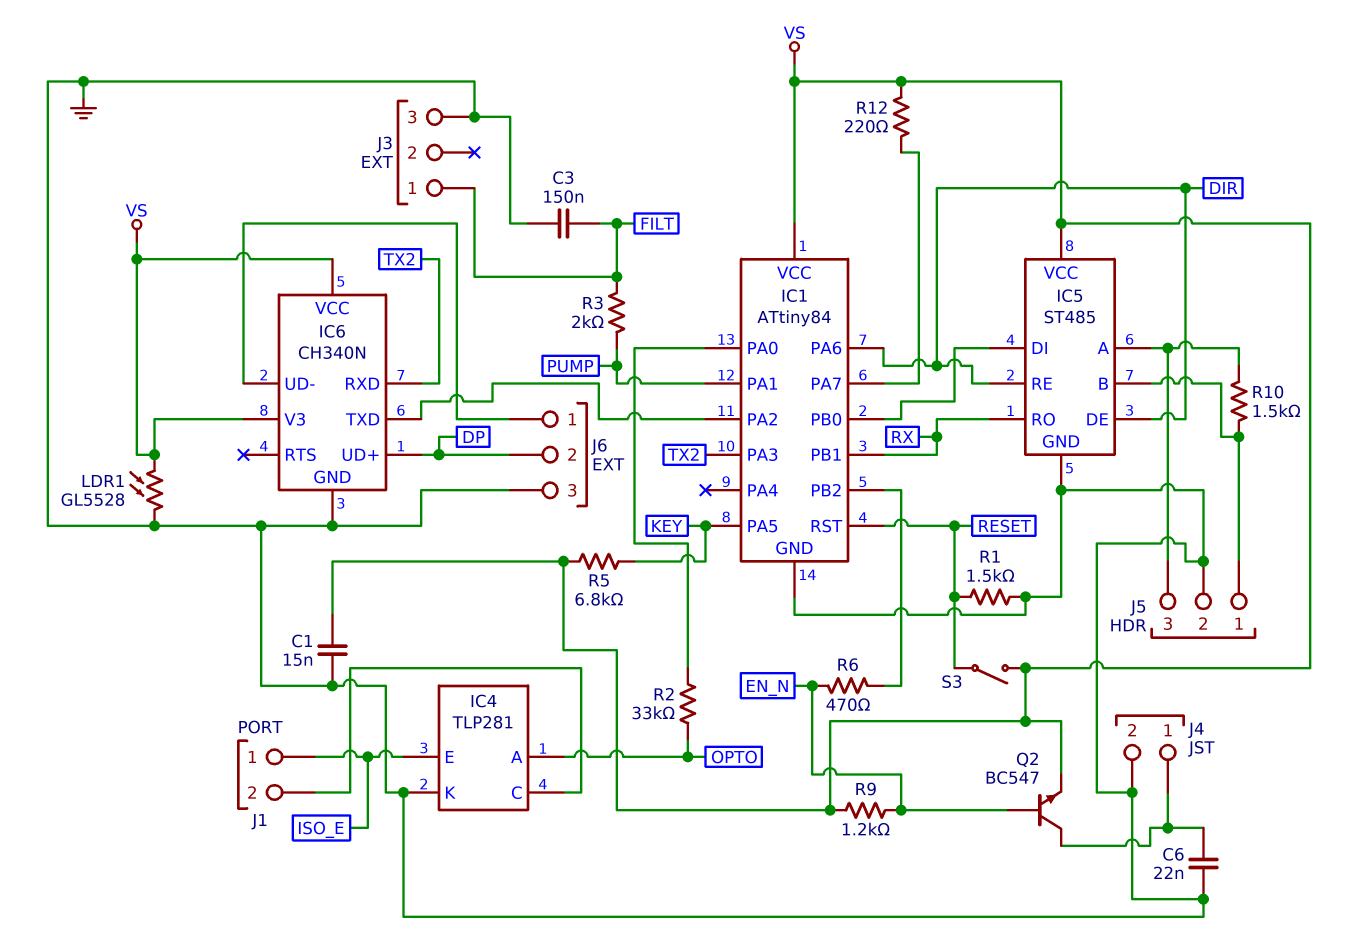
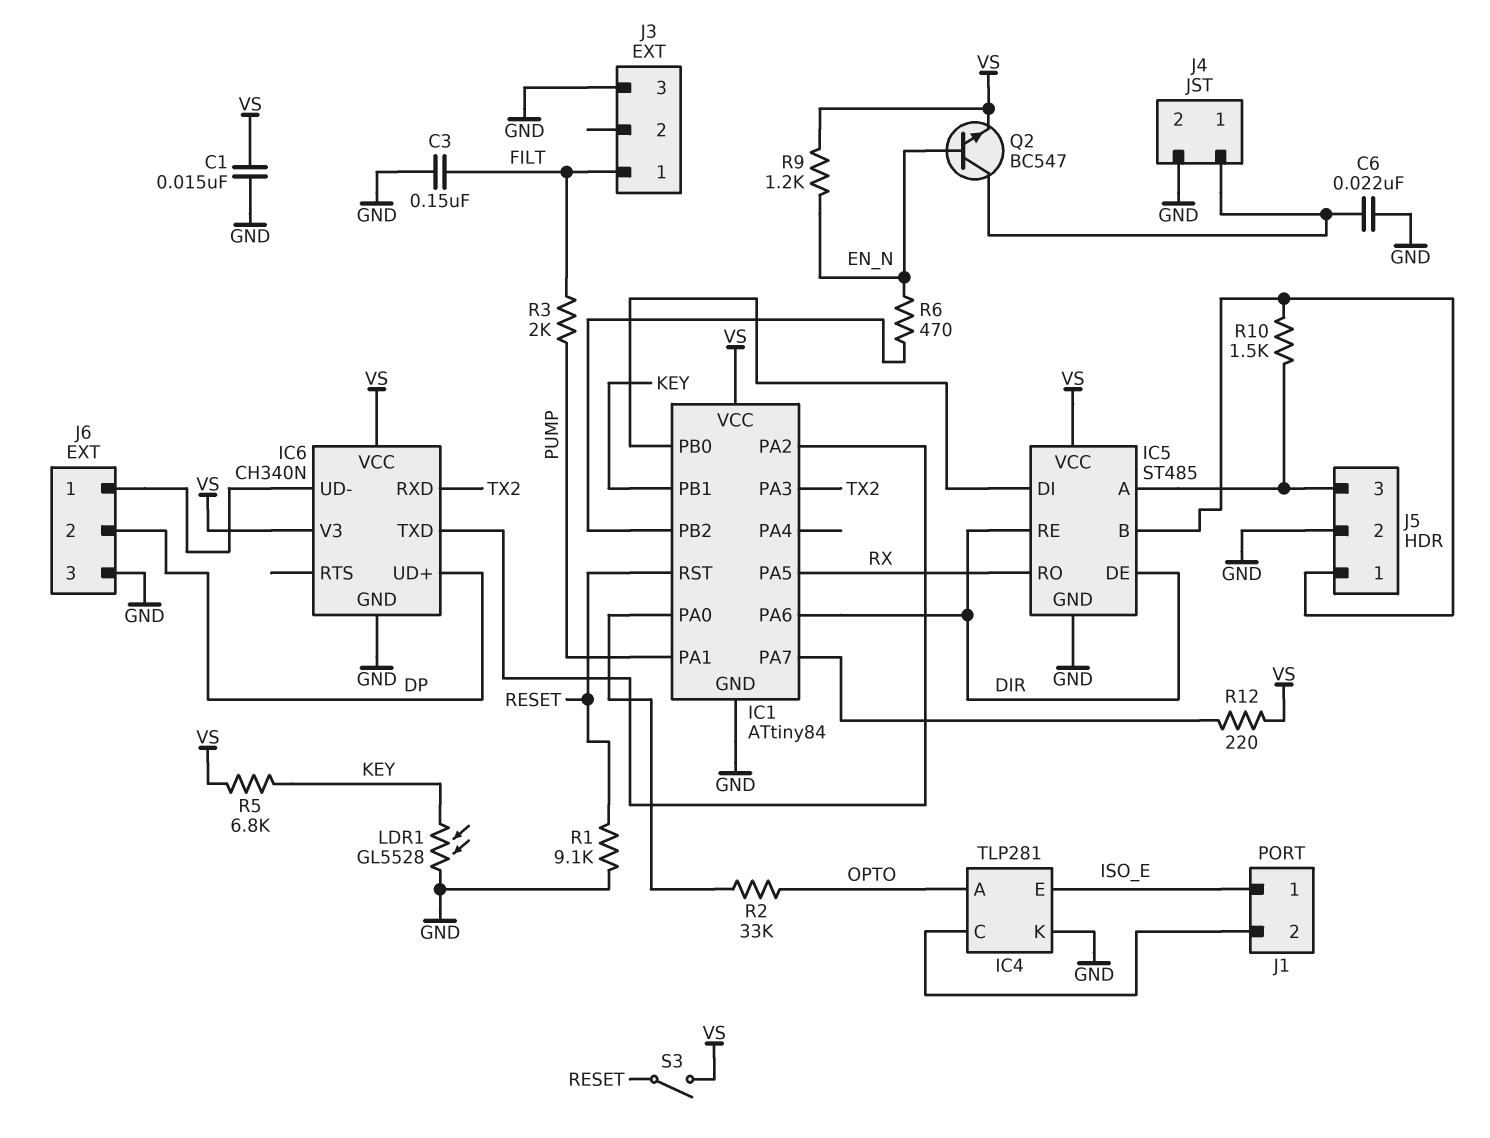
IC1 pin PA5: KEY -> RX
IC1 pin PB1: RX -> KEY
LDR1: GL5528 (GND, VS) -> GL5528 (GND, KEY)
R1: 1.5k (GND, RESET) -> 9.1k (GND, RESET)

